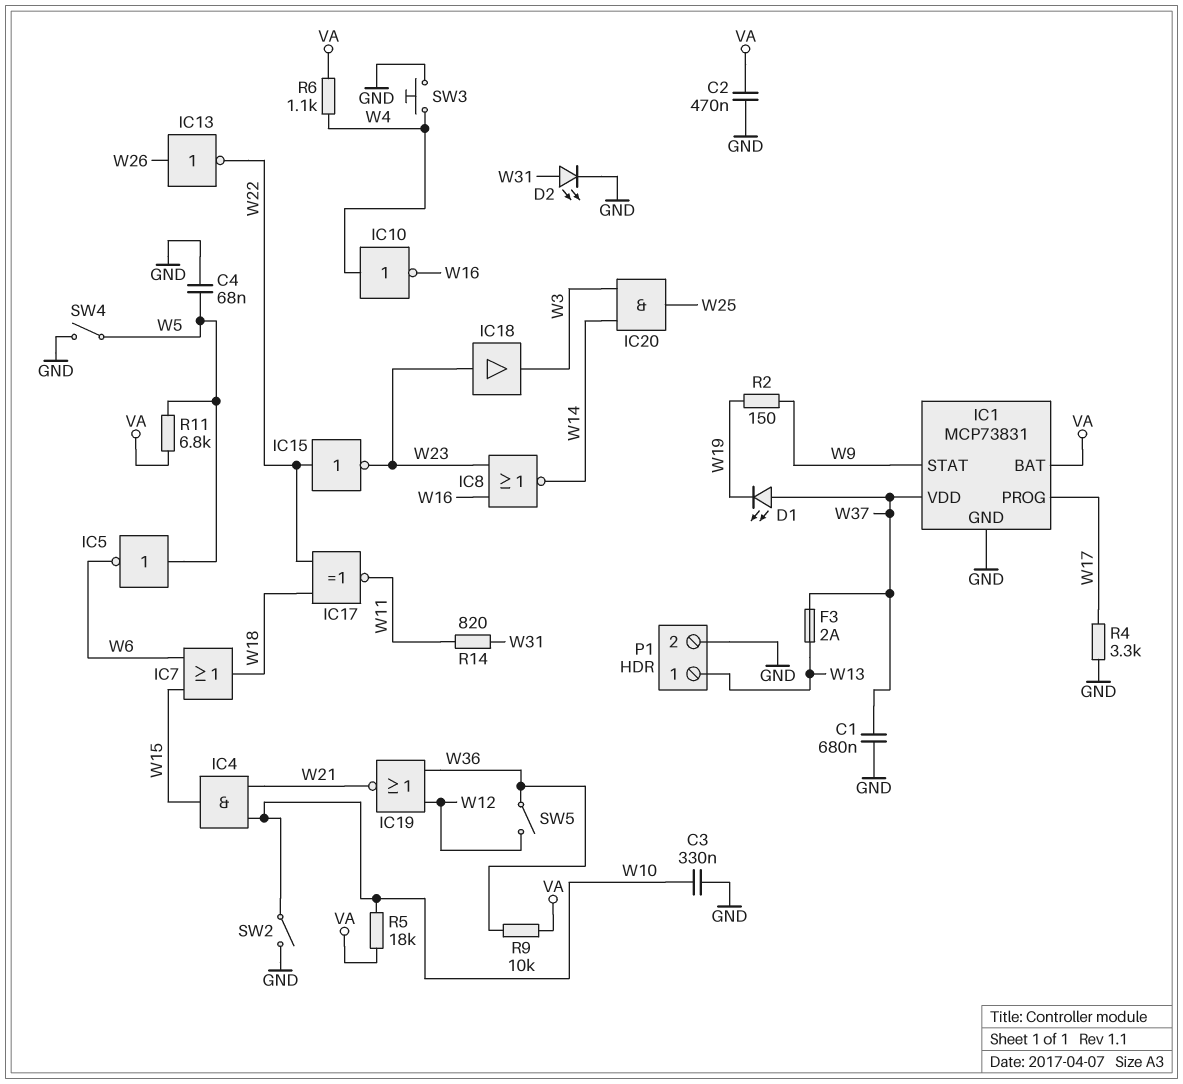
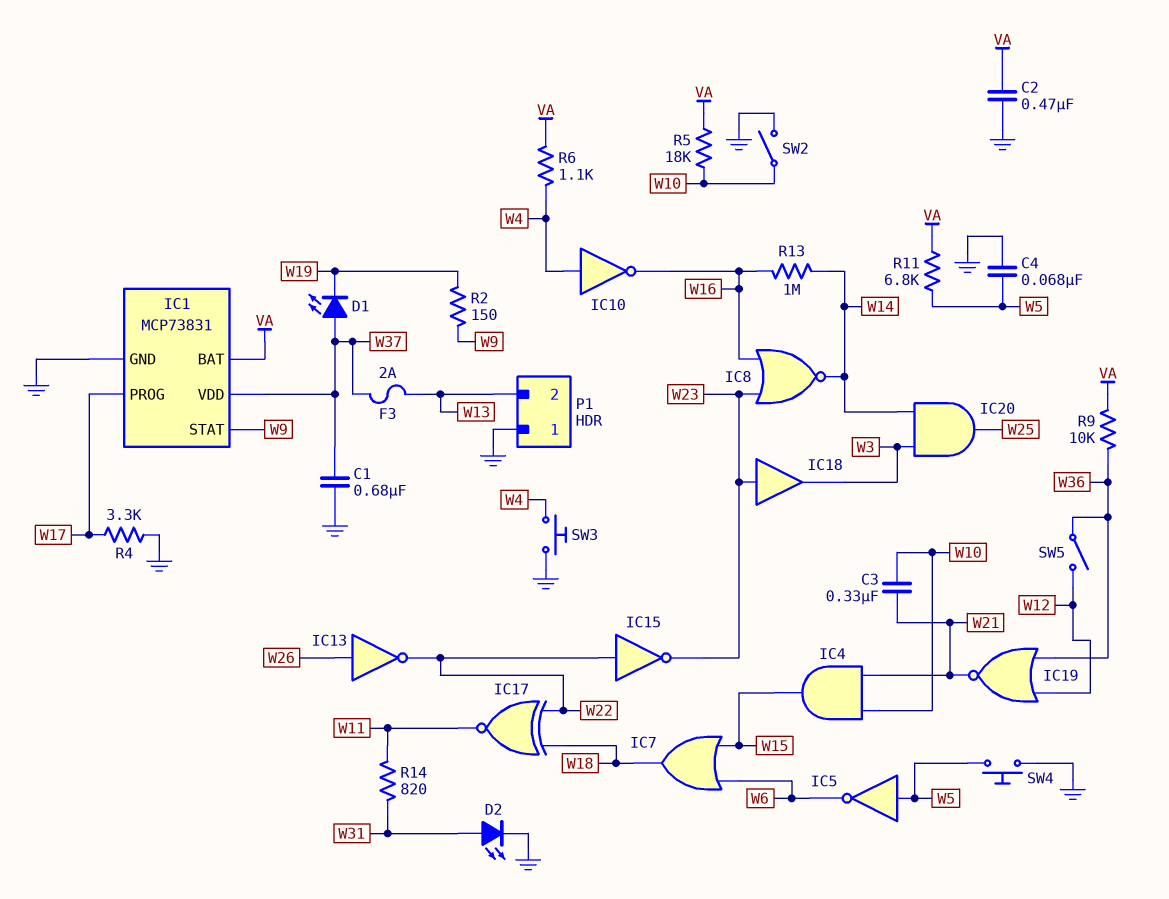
C3: 330nF (GND, W10) -> 330nF (W10, W21)
P1 pin 1: W13 -> GND
P1 pin 2: GND -> W13
R13: none -> 1M (W14, W16)
SW4: switch (GND, W5) -> button (GND, W5)

